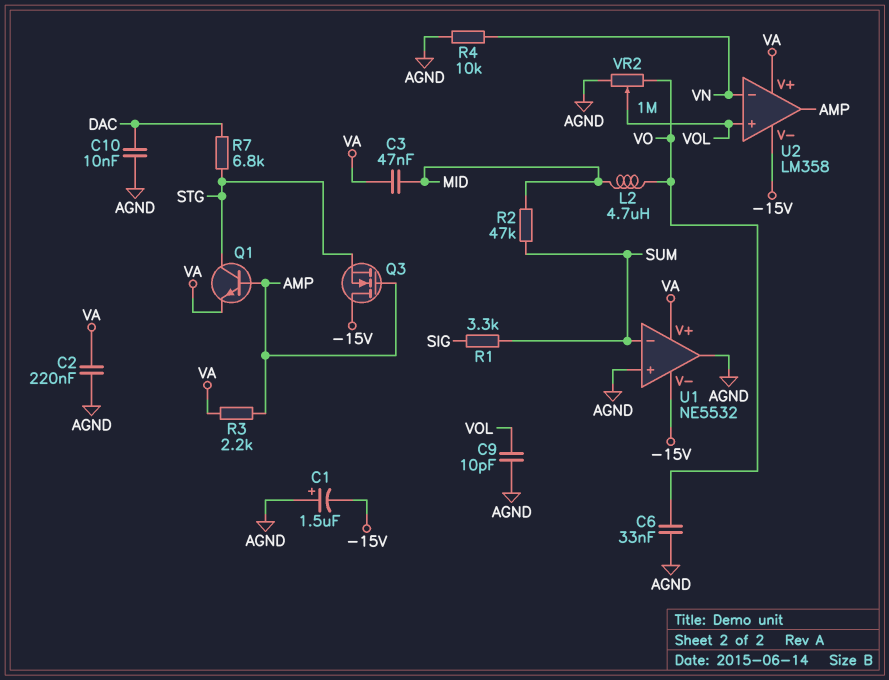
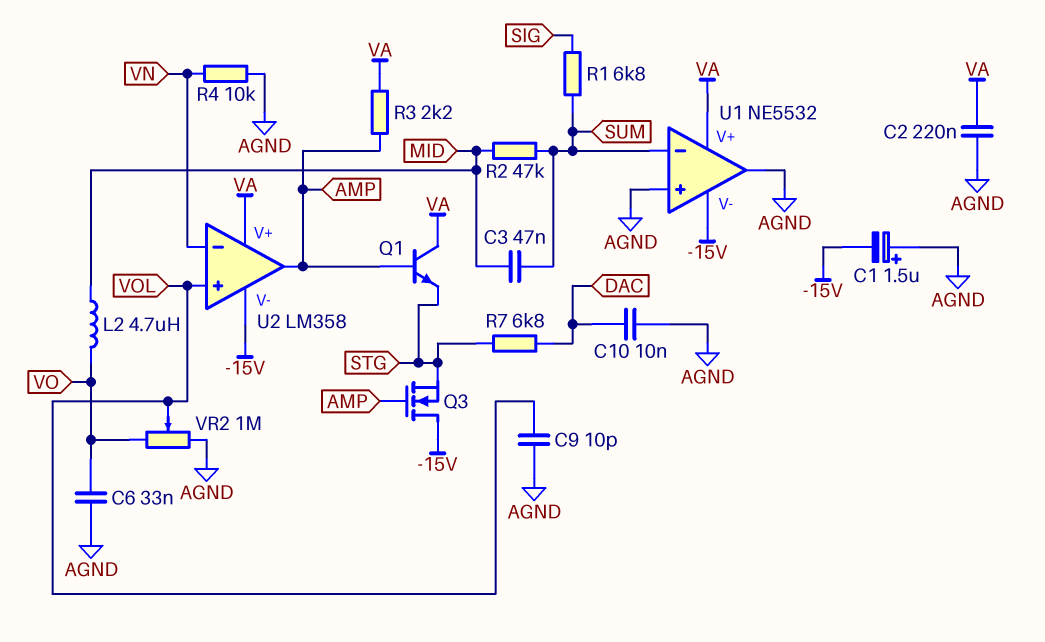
C3: 47nF (MID, VA) -> 47nF (MID, SUM)
Q1: NPN (B AMP, C STG, E VA) -> NPN (B AMP, C VA, E STG)
R1: 3.3k (SIG, SUM) -> 6.8k (SIG, SUM)

